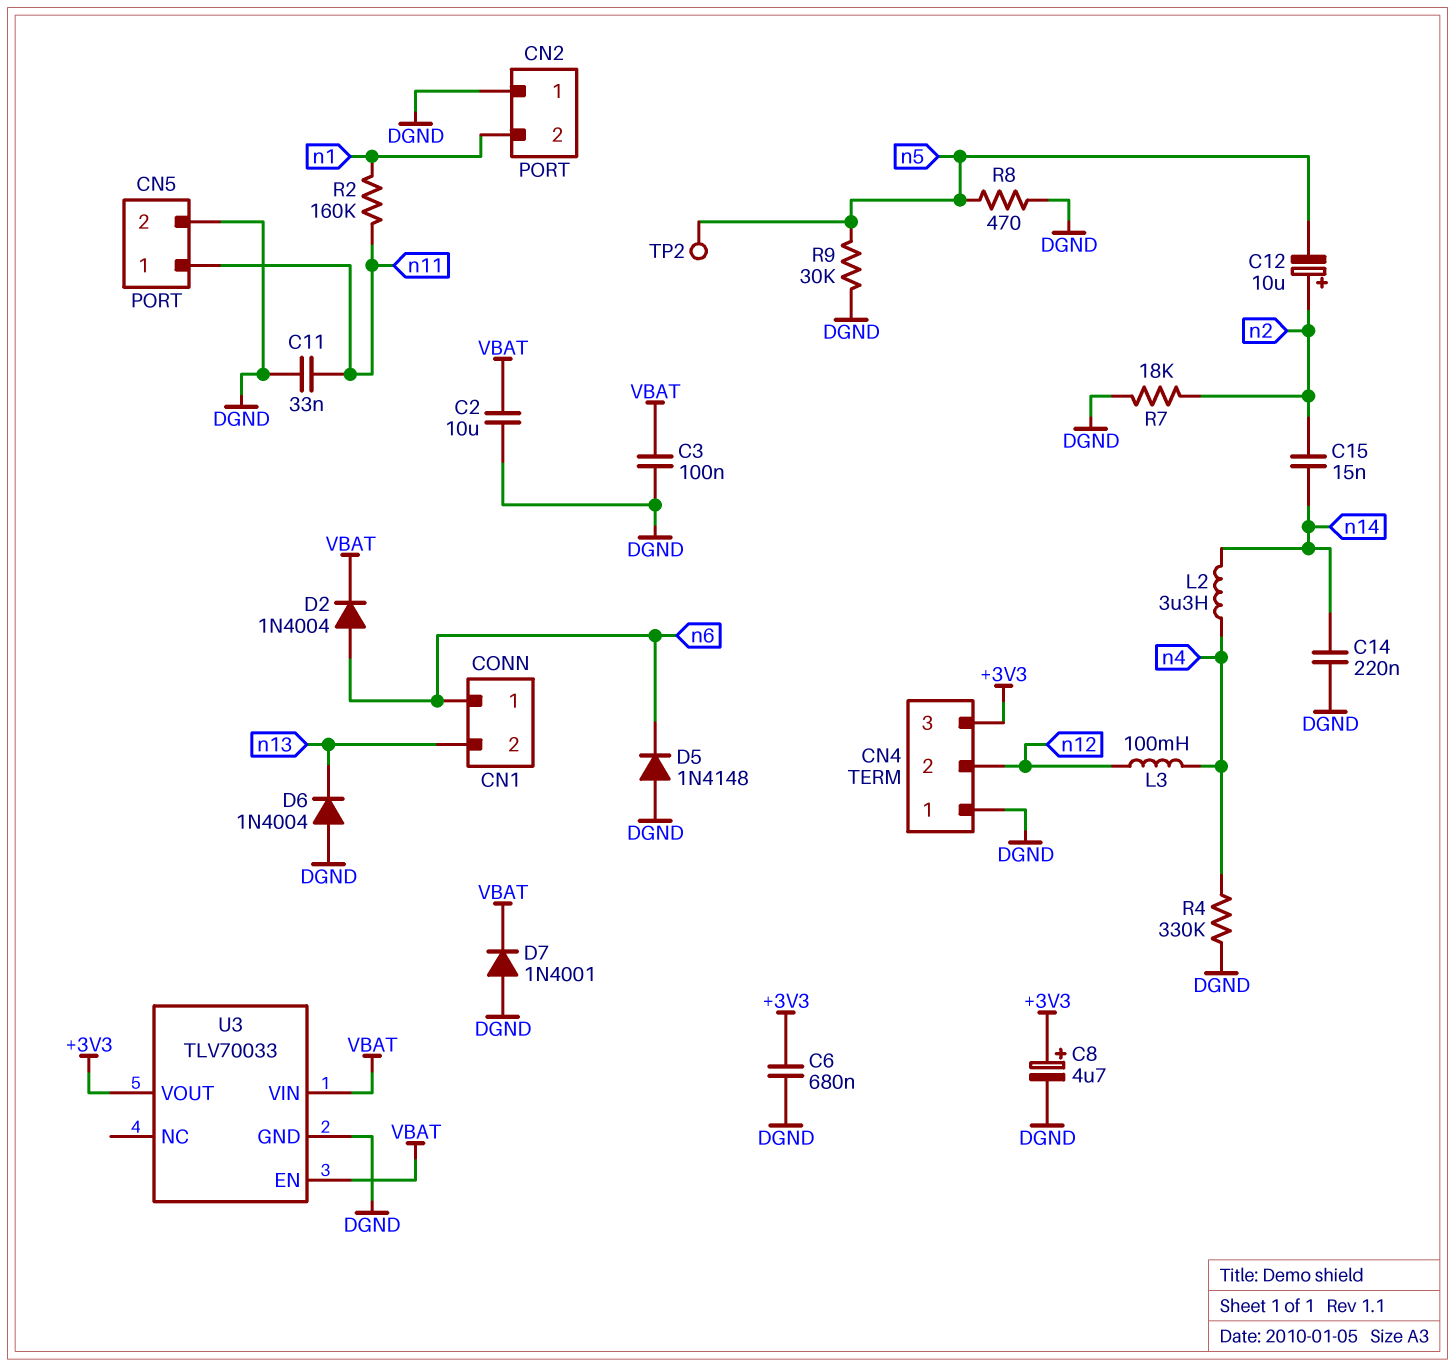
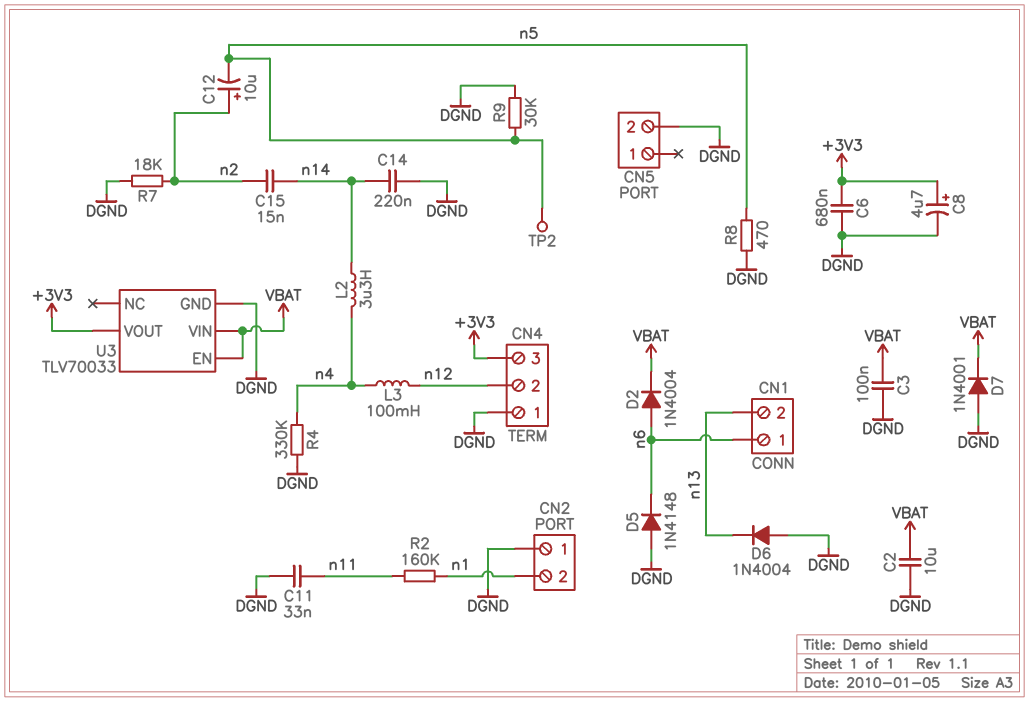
CN5 pin 1: n11 -> none

